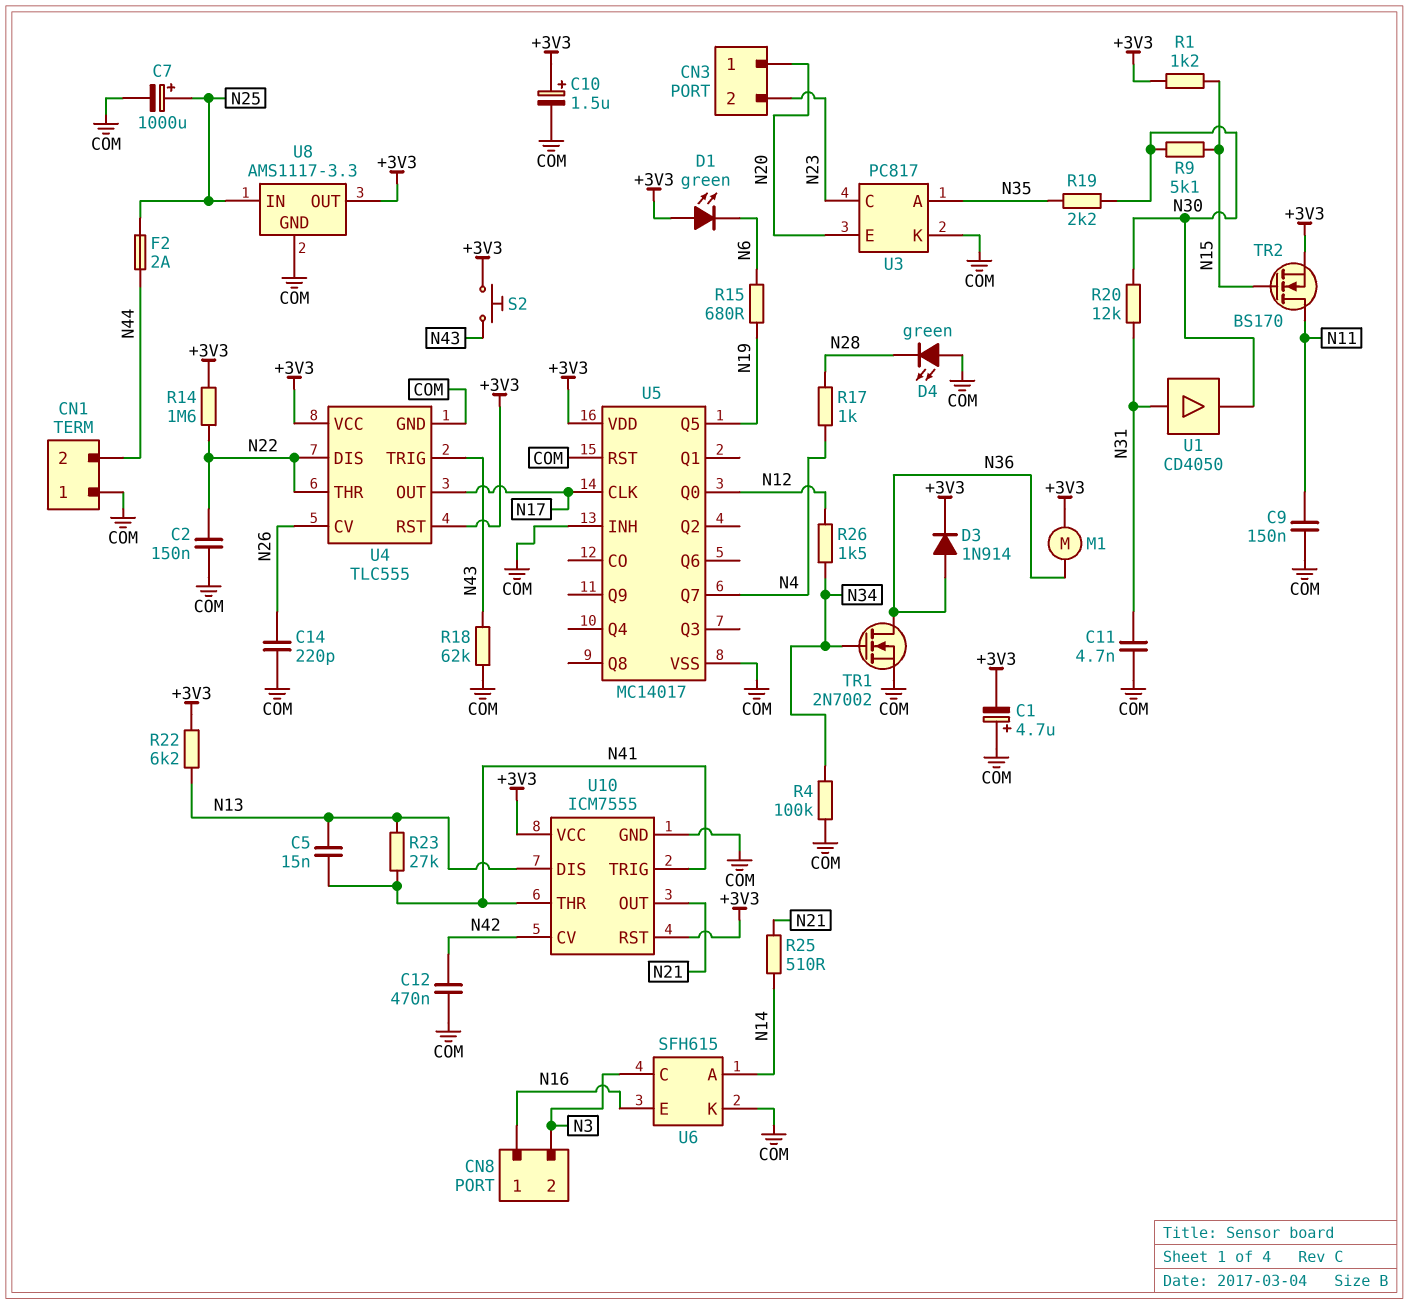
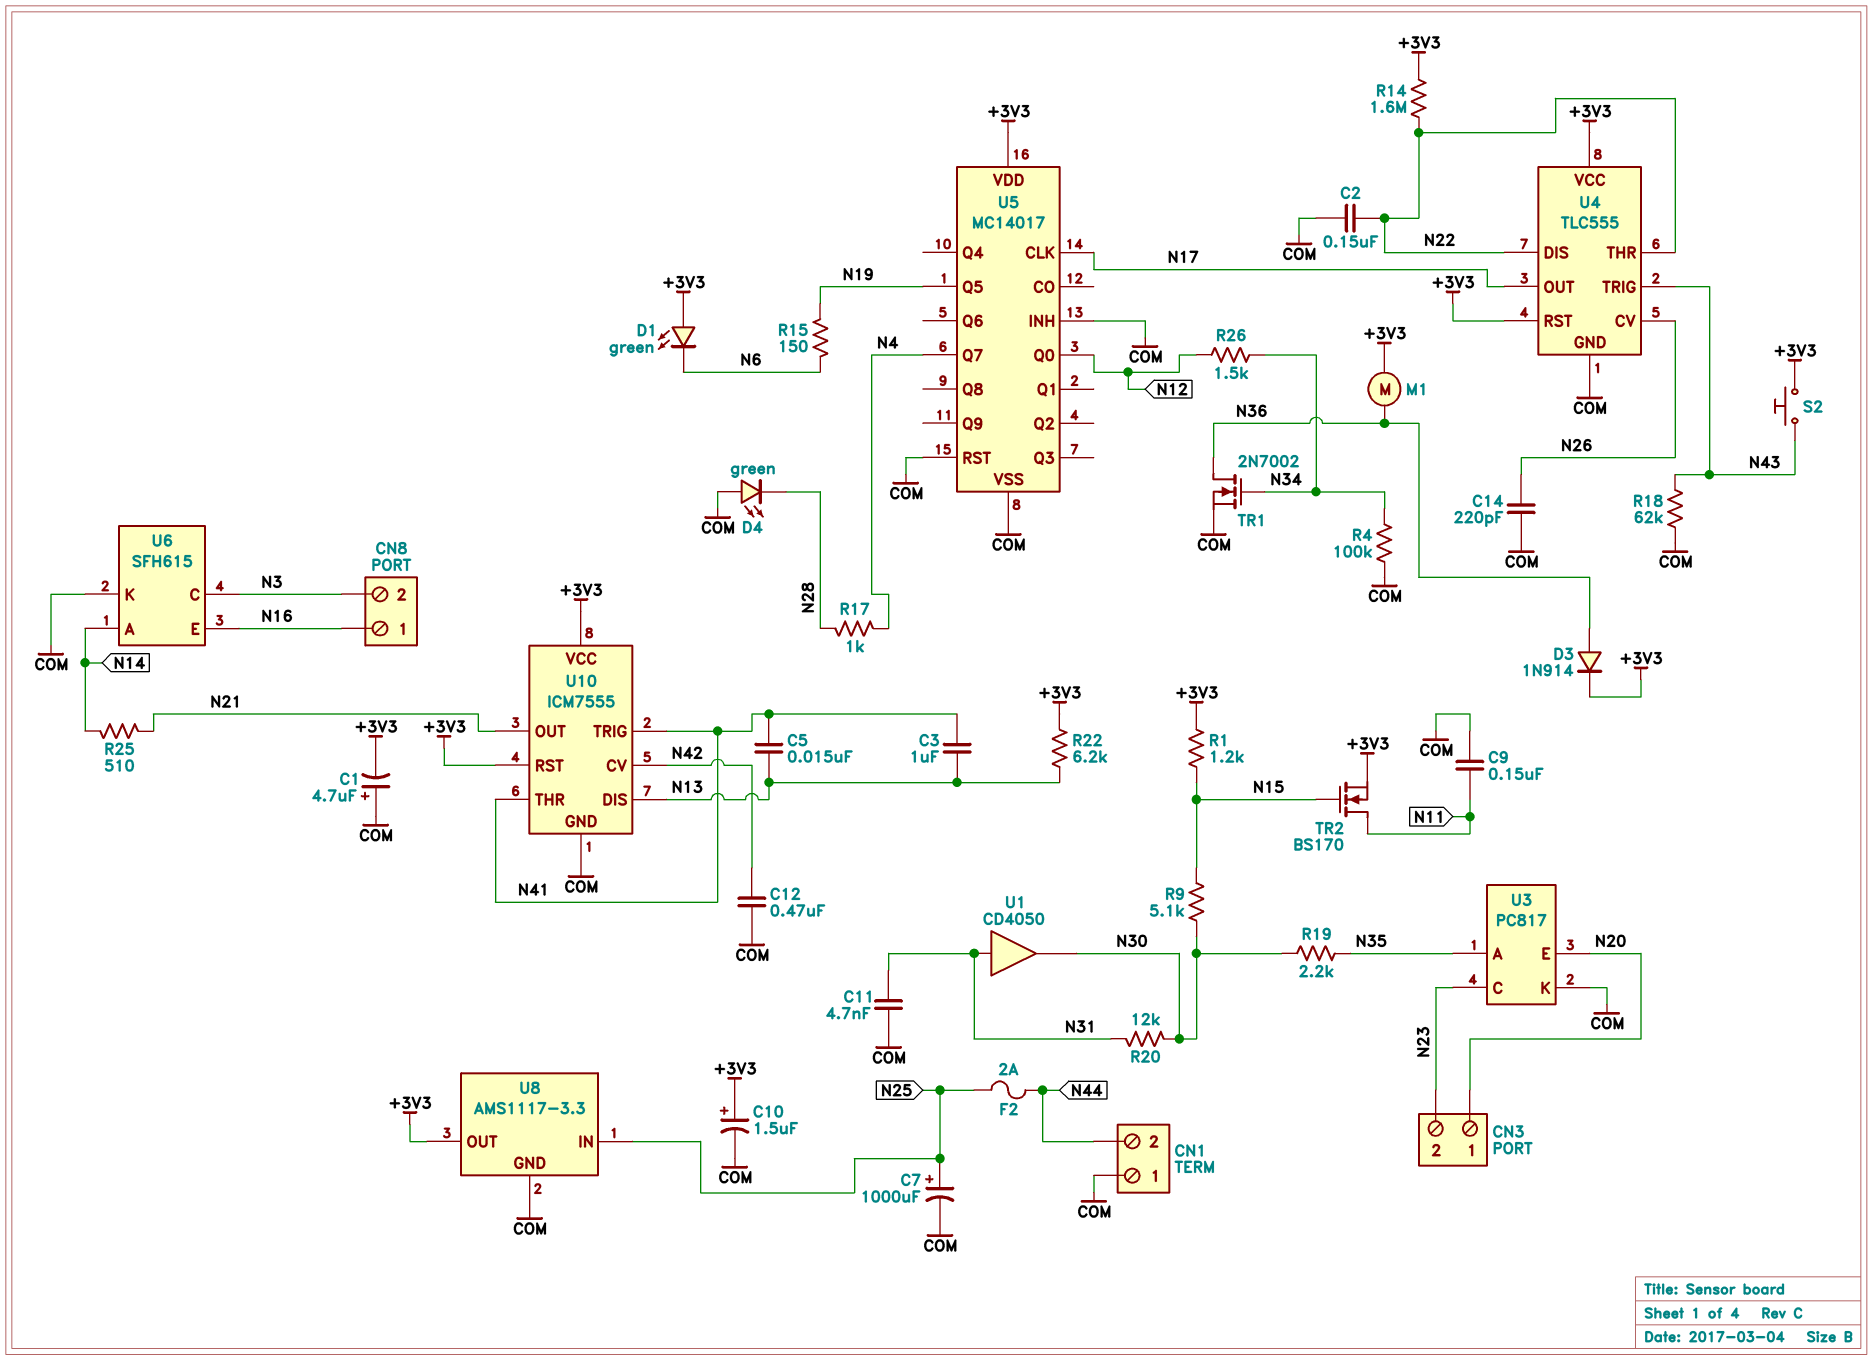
C3: none -> 1uF (N13, N41)
R15: 680 (N6, N19) -> 150 (N6, N19)
R23: 27k (N13, N41) -> none

